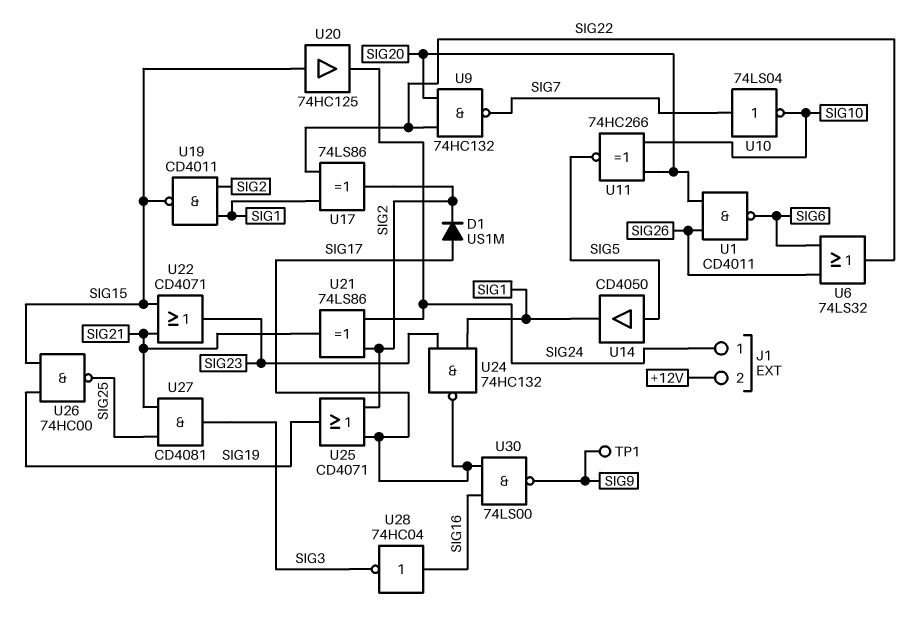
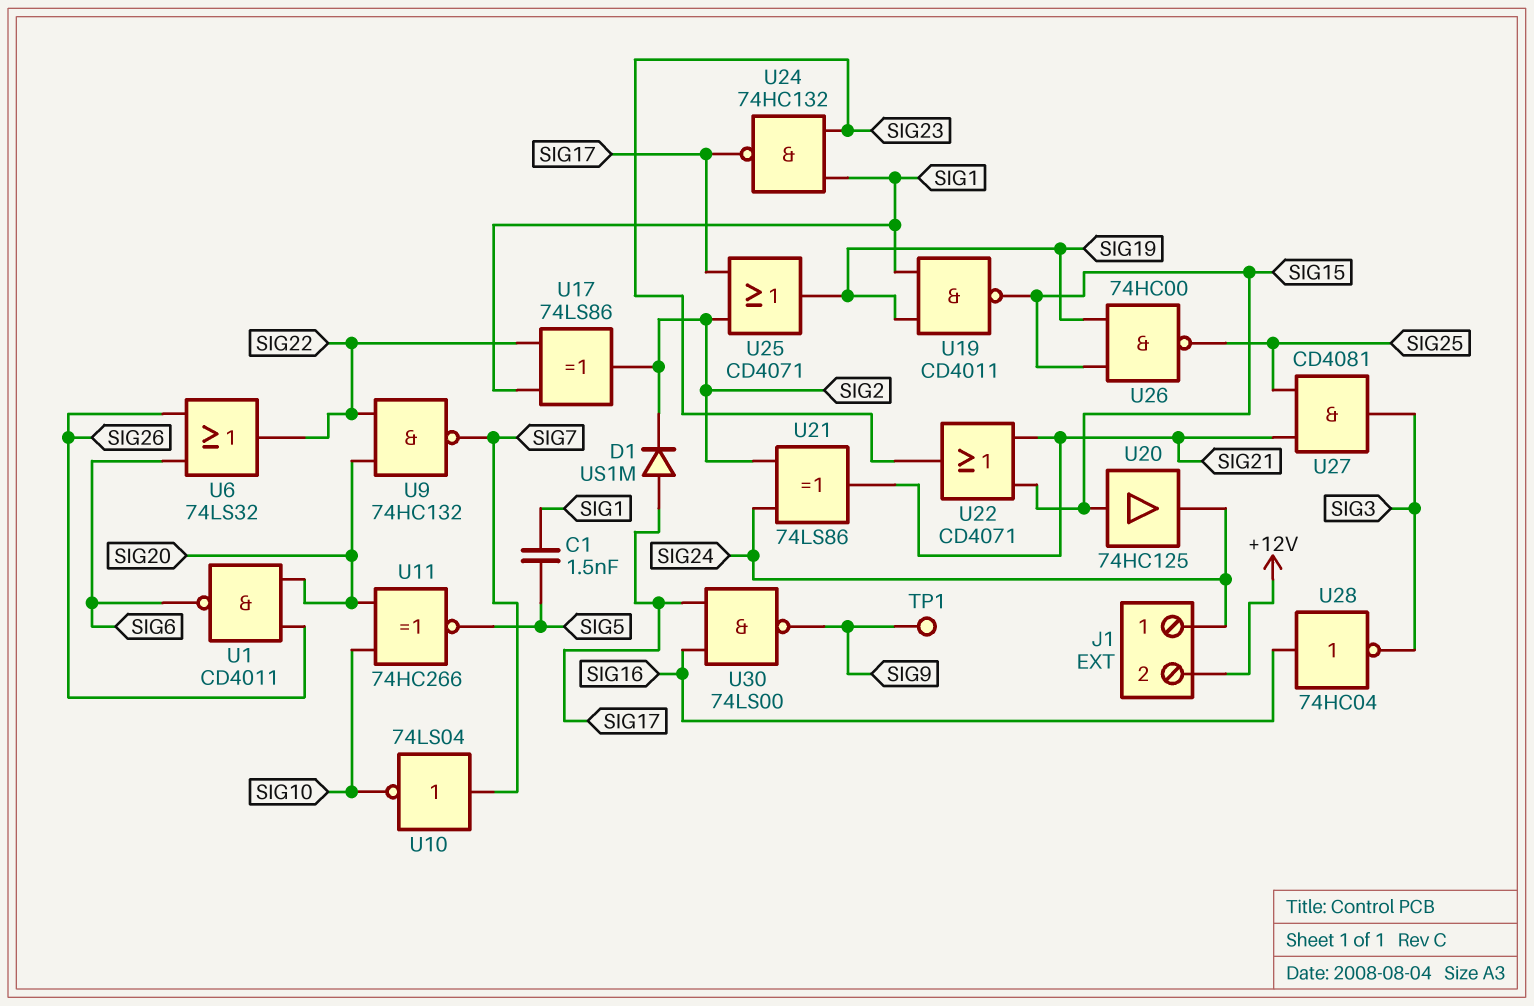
C1: none -> 1.5nF (SIG1, SIG5)
U14: buffer CD4050 (in SIG5, out SIG1) -> none
U19: NAND CD4011 (in SIG1, in SIG2, out SIG15) -> NAND CD4011 (in SIG1, in SIG19, out SIG15)

